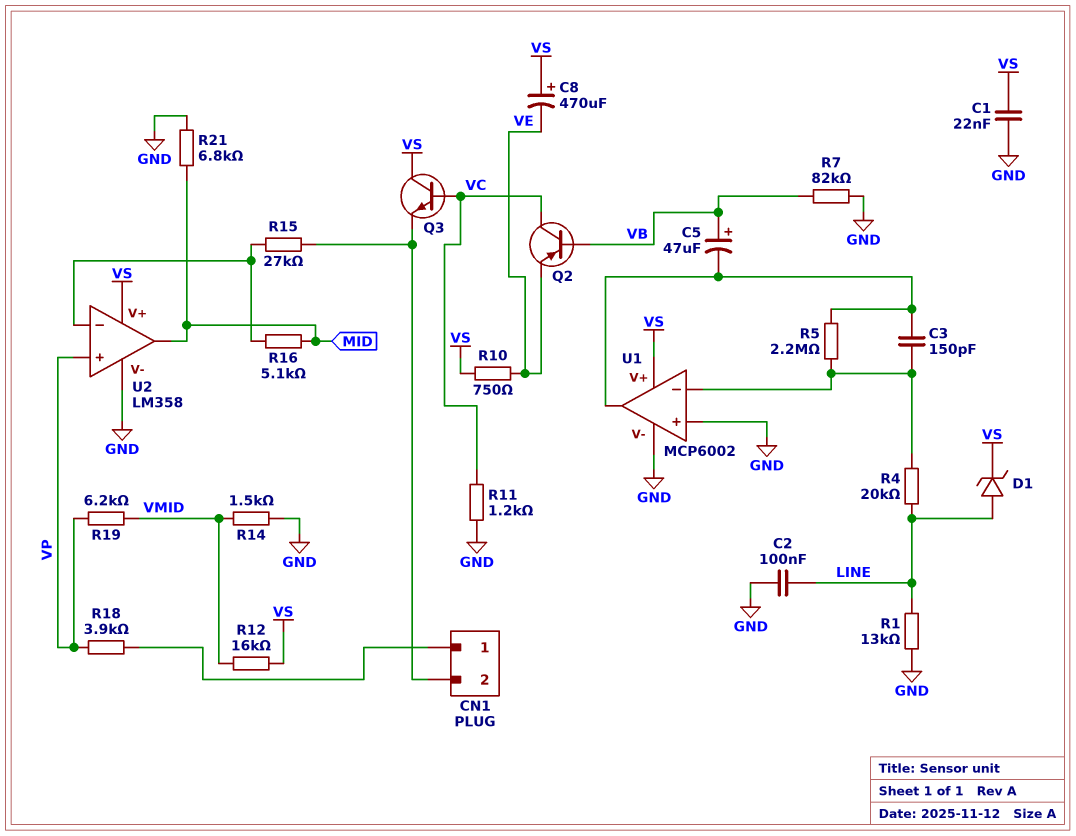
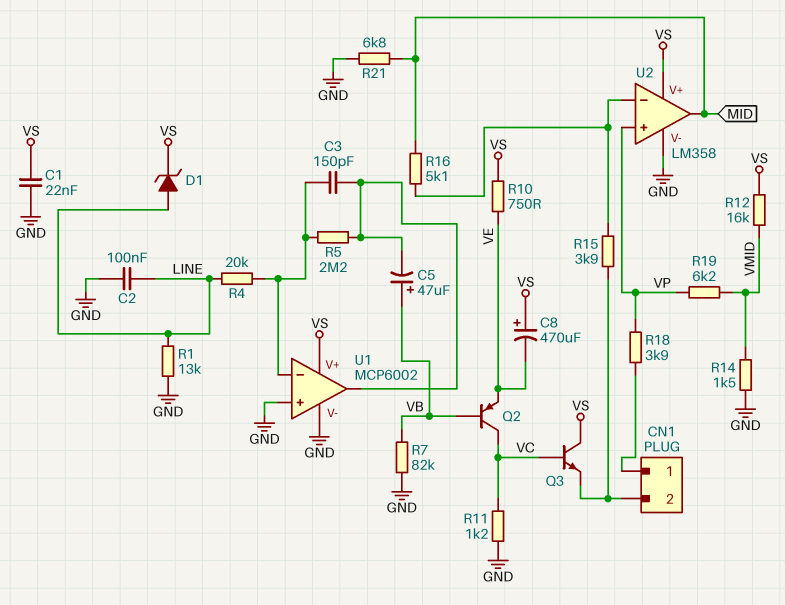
R15: 27k (CN1/2, U2/in-) -> 3.9k (CN1/2, U2/in-)

